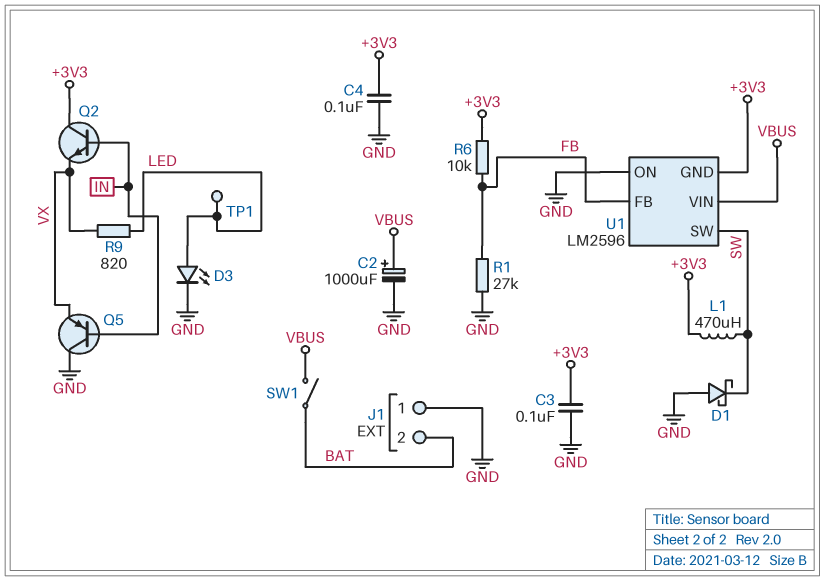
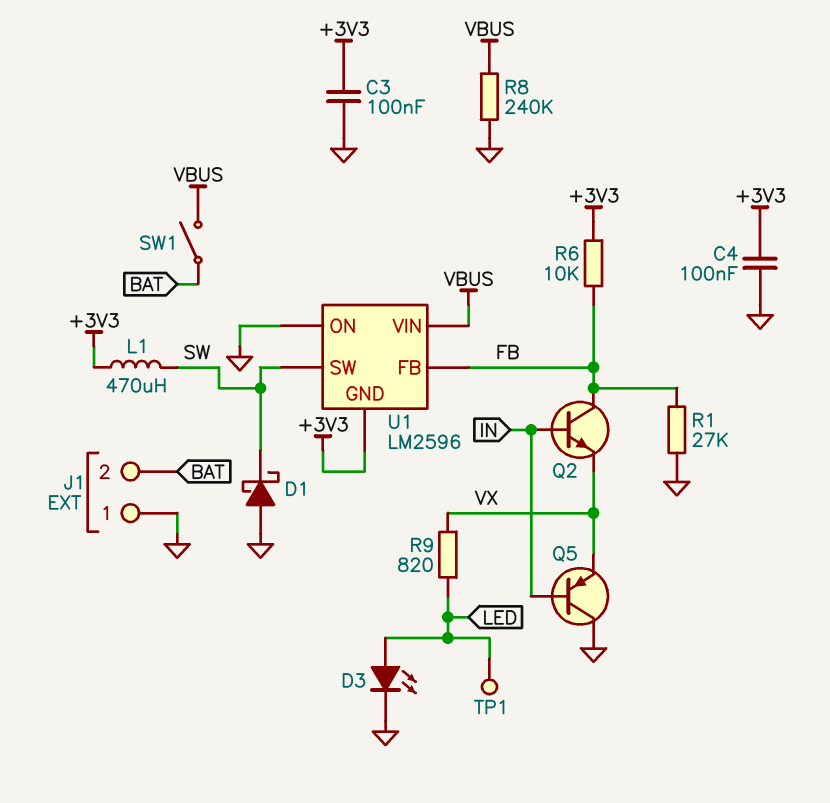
C2: 1000uF (plus VBUS, minus GND) -> none
Q2: NPN (B IN, C +3V3, E VX) -> NPN (B IN, C FB, E VX)
R8: none -> 240k (GND, VBUS)

